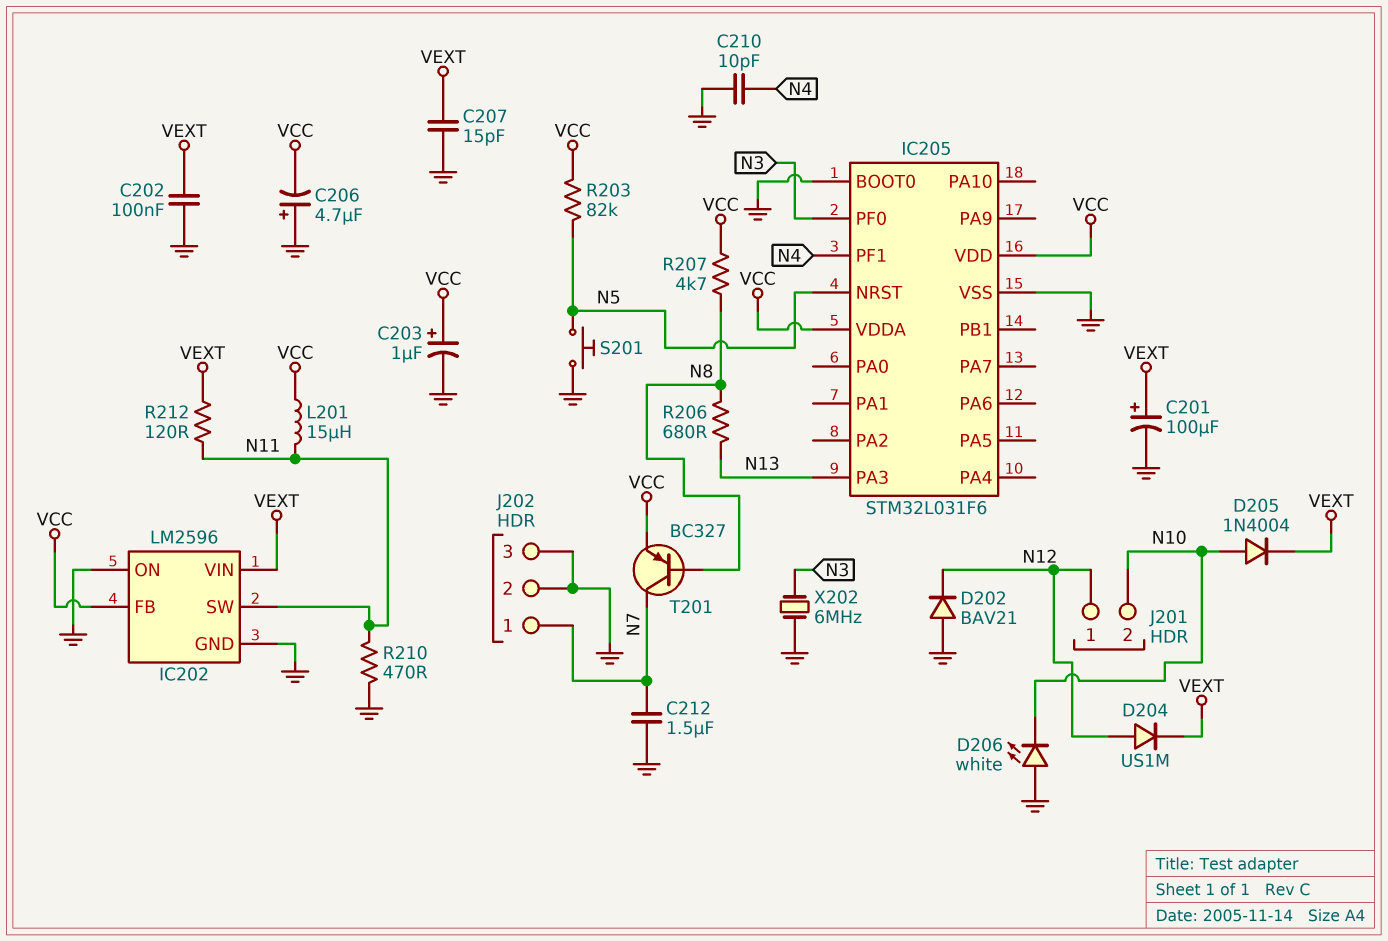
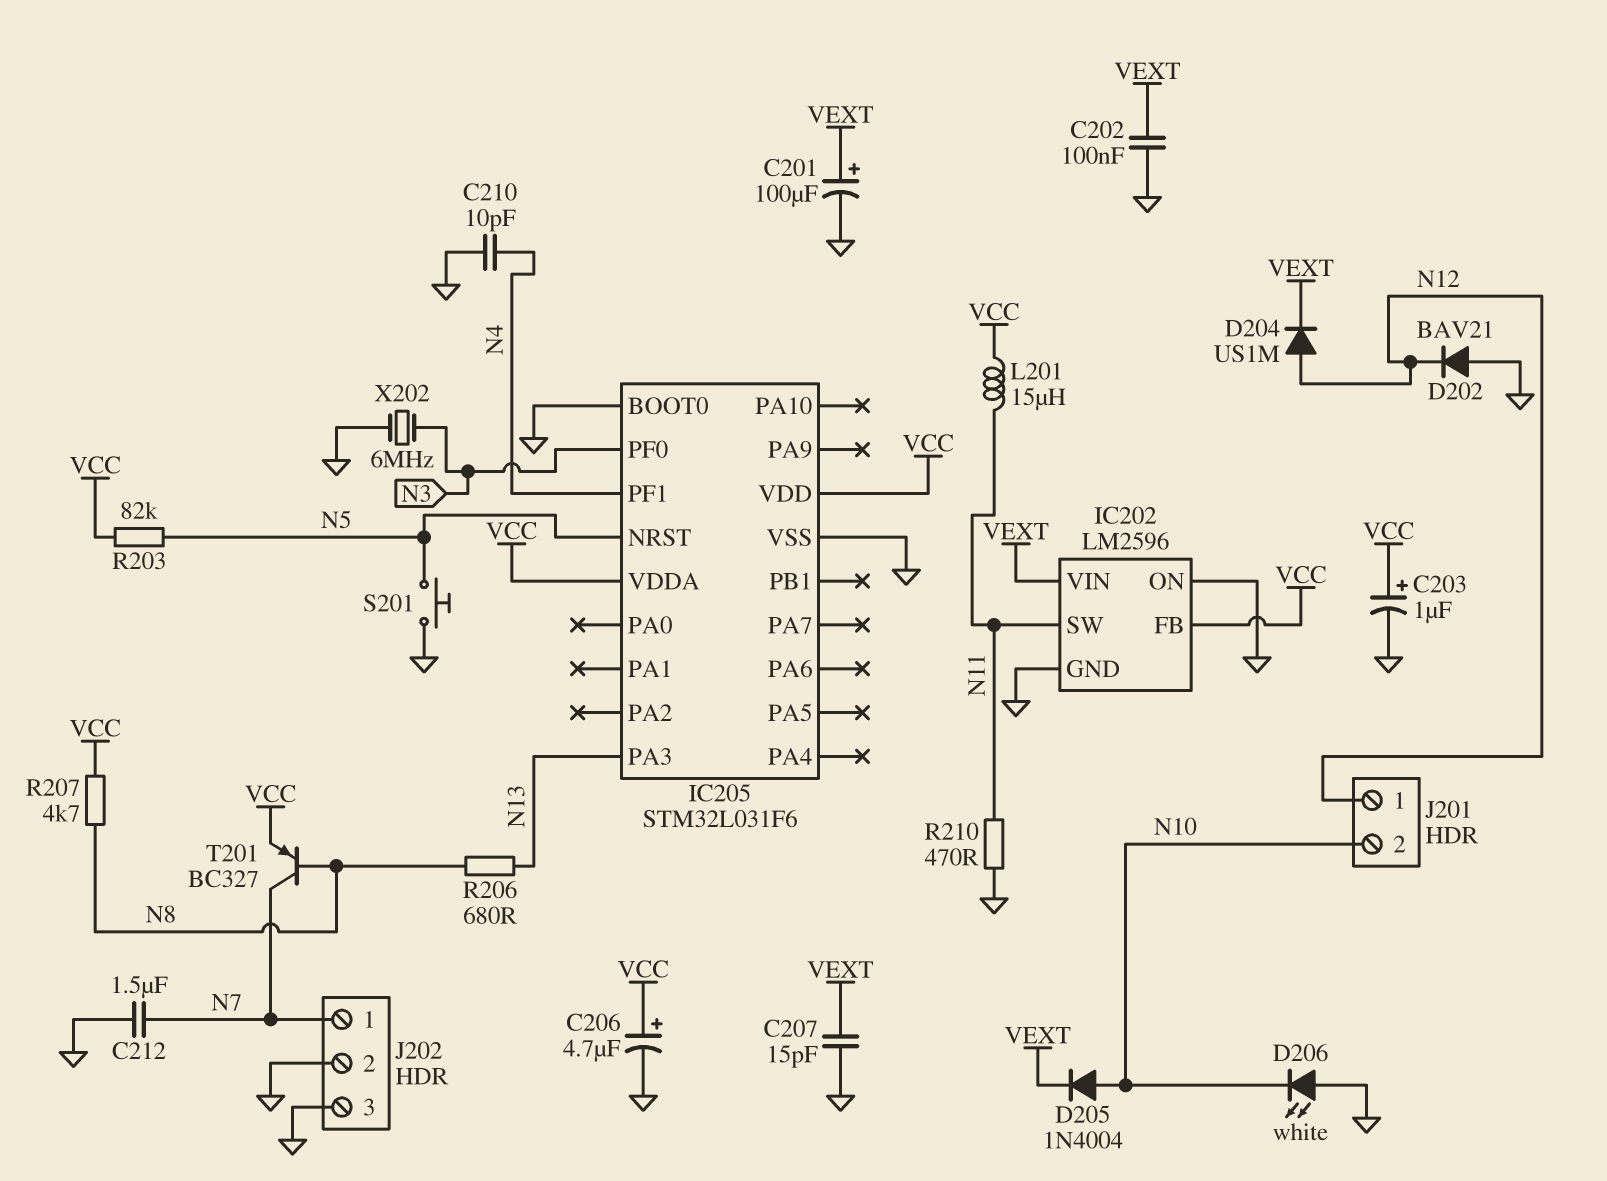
C206: 4.7uF (plus GND, minus VCC) -> 4.7uF (plus VCC, minus GND)
R212: 120 (N11, VEXT) -> none

